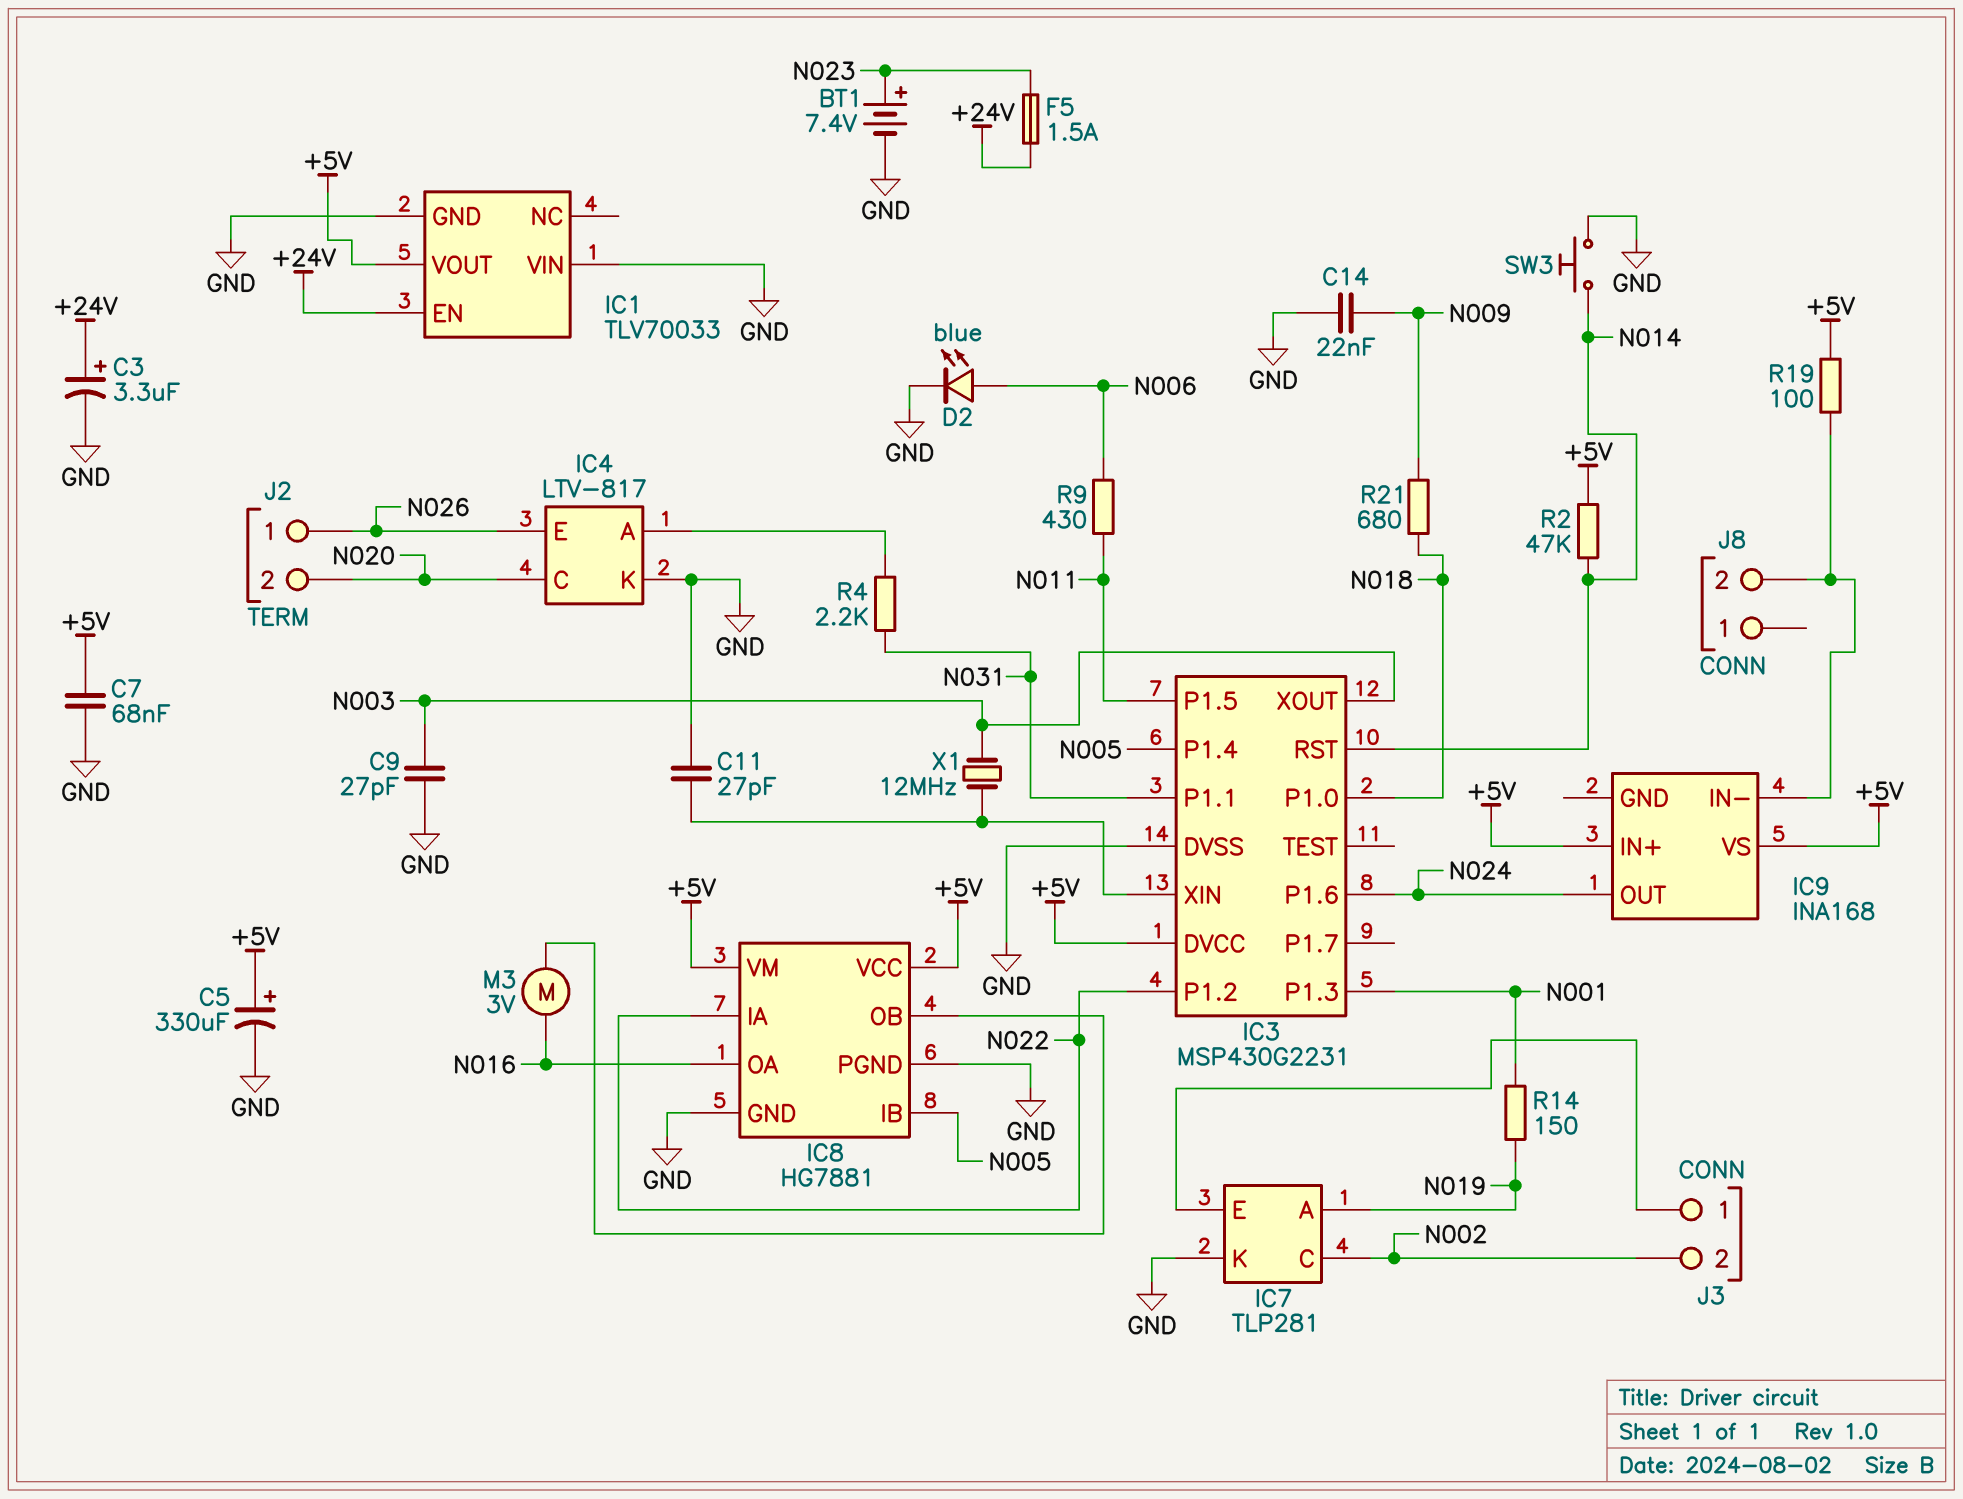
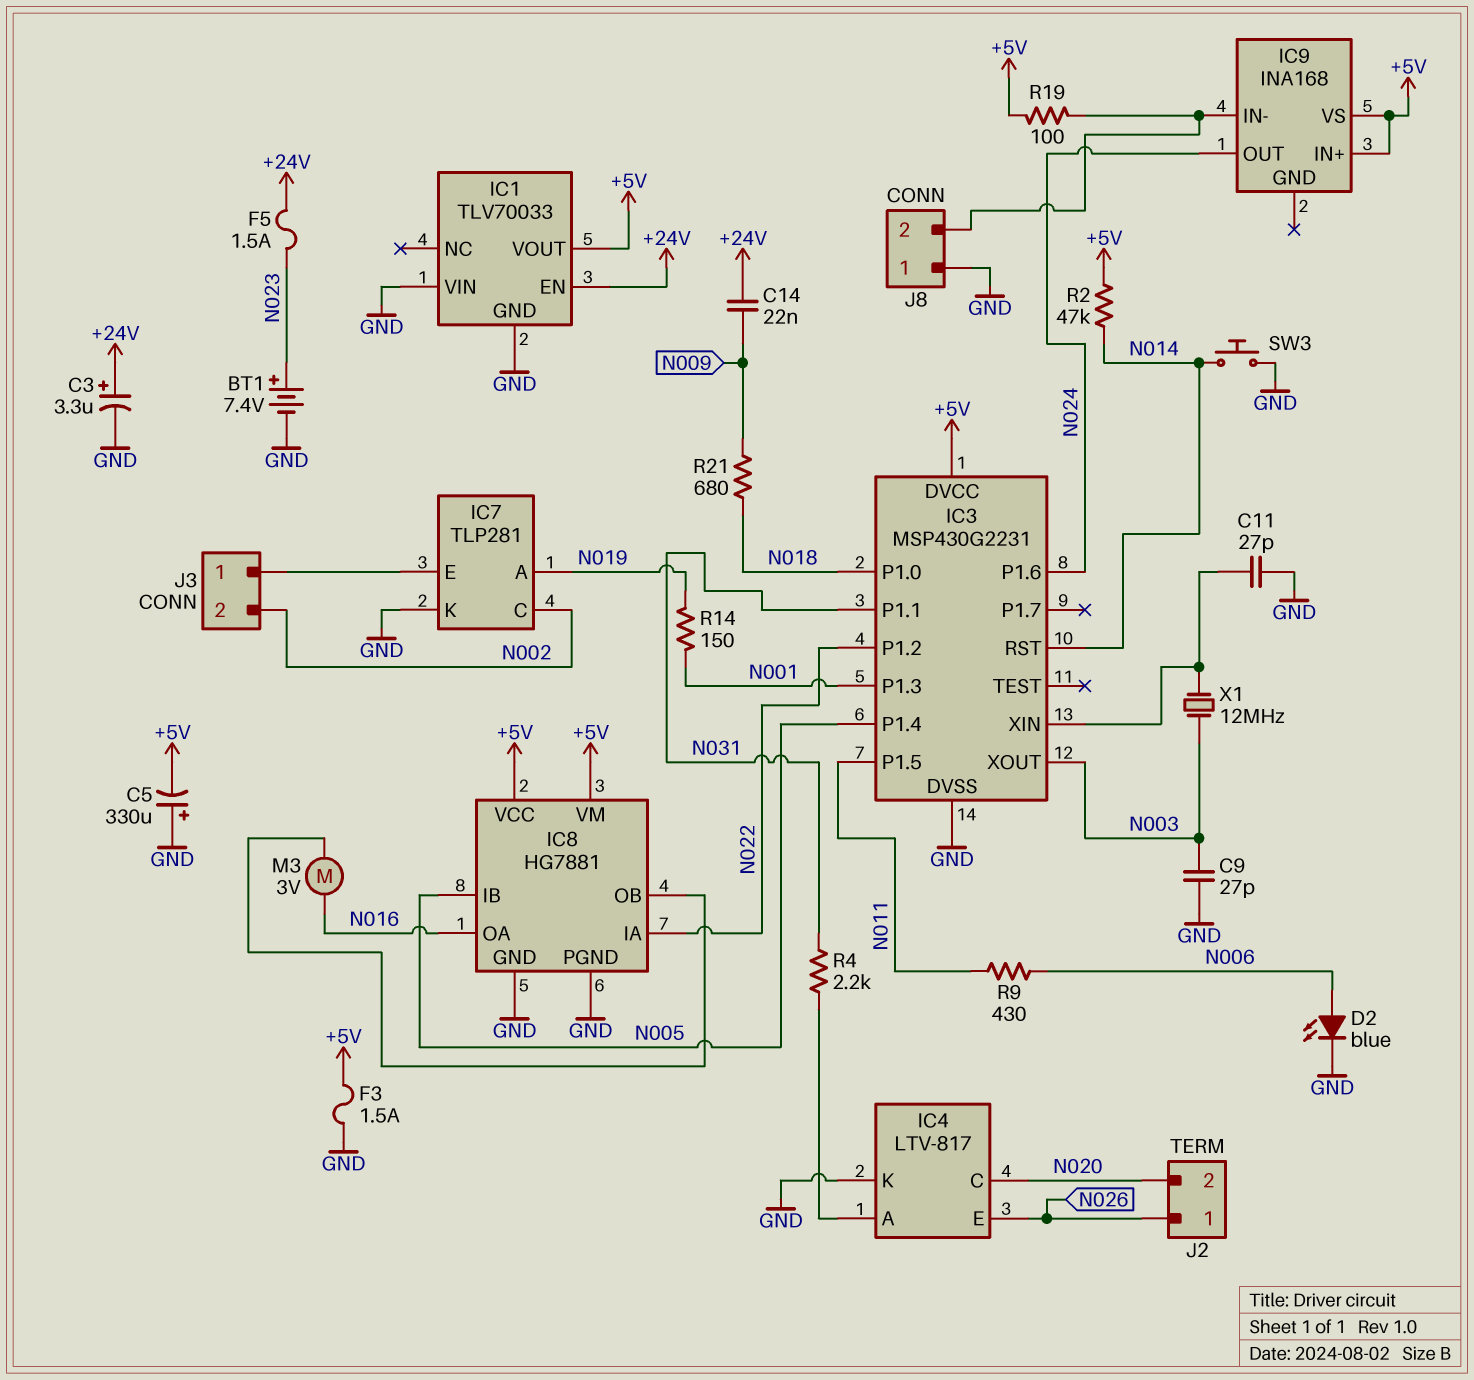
C5: 330uF (plus +5V, minus GND) -> 330uF (plus GND, minus +5V)
C7: 68nF (+5V, GND) -> none
C14: 22nF (GND, N009) -> 22nF (+24V, N009)
F3: none -> 1.5A (+5V, GND)
J8 pin 1: none -> GND

